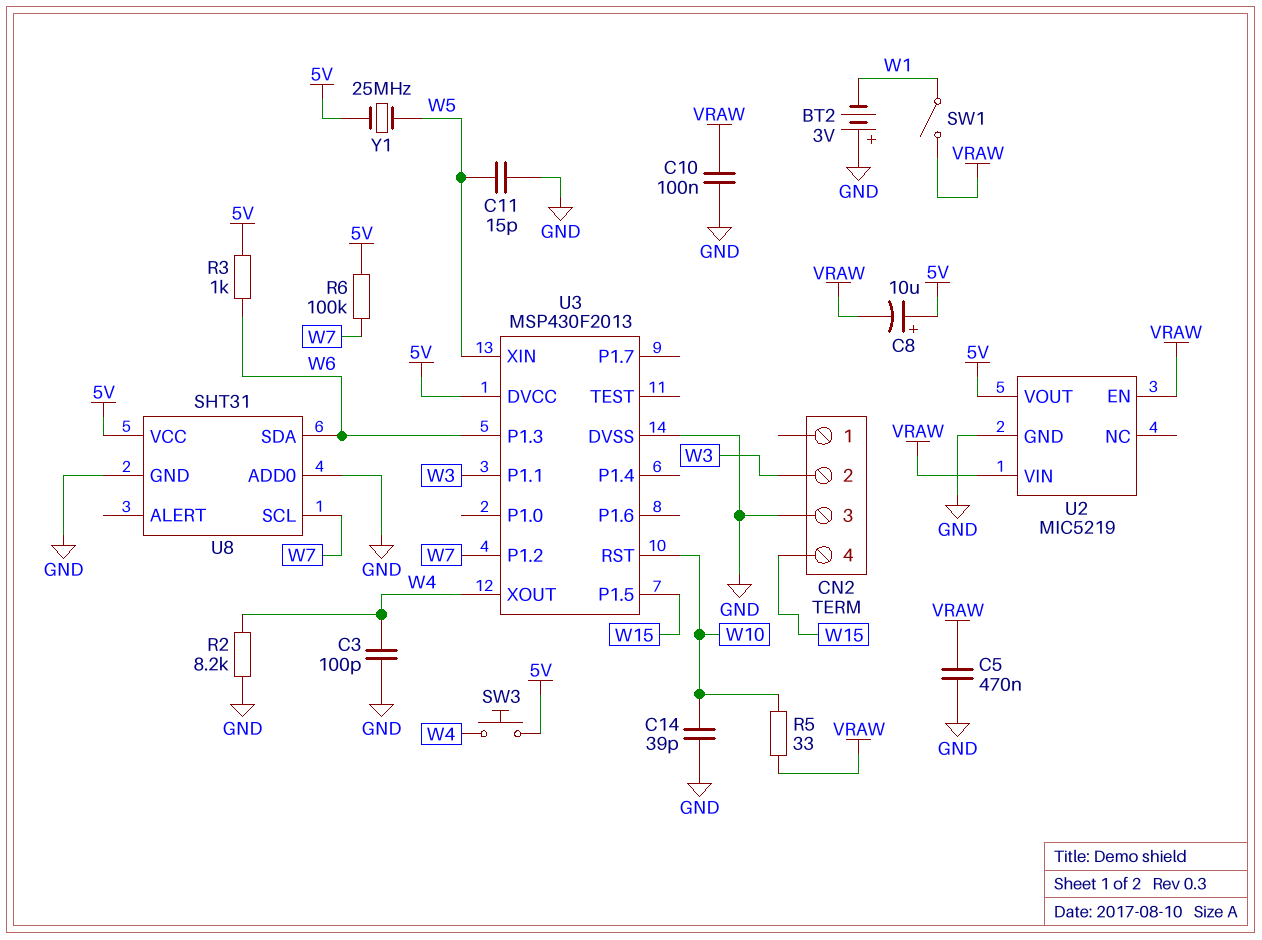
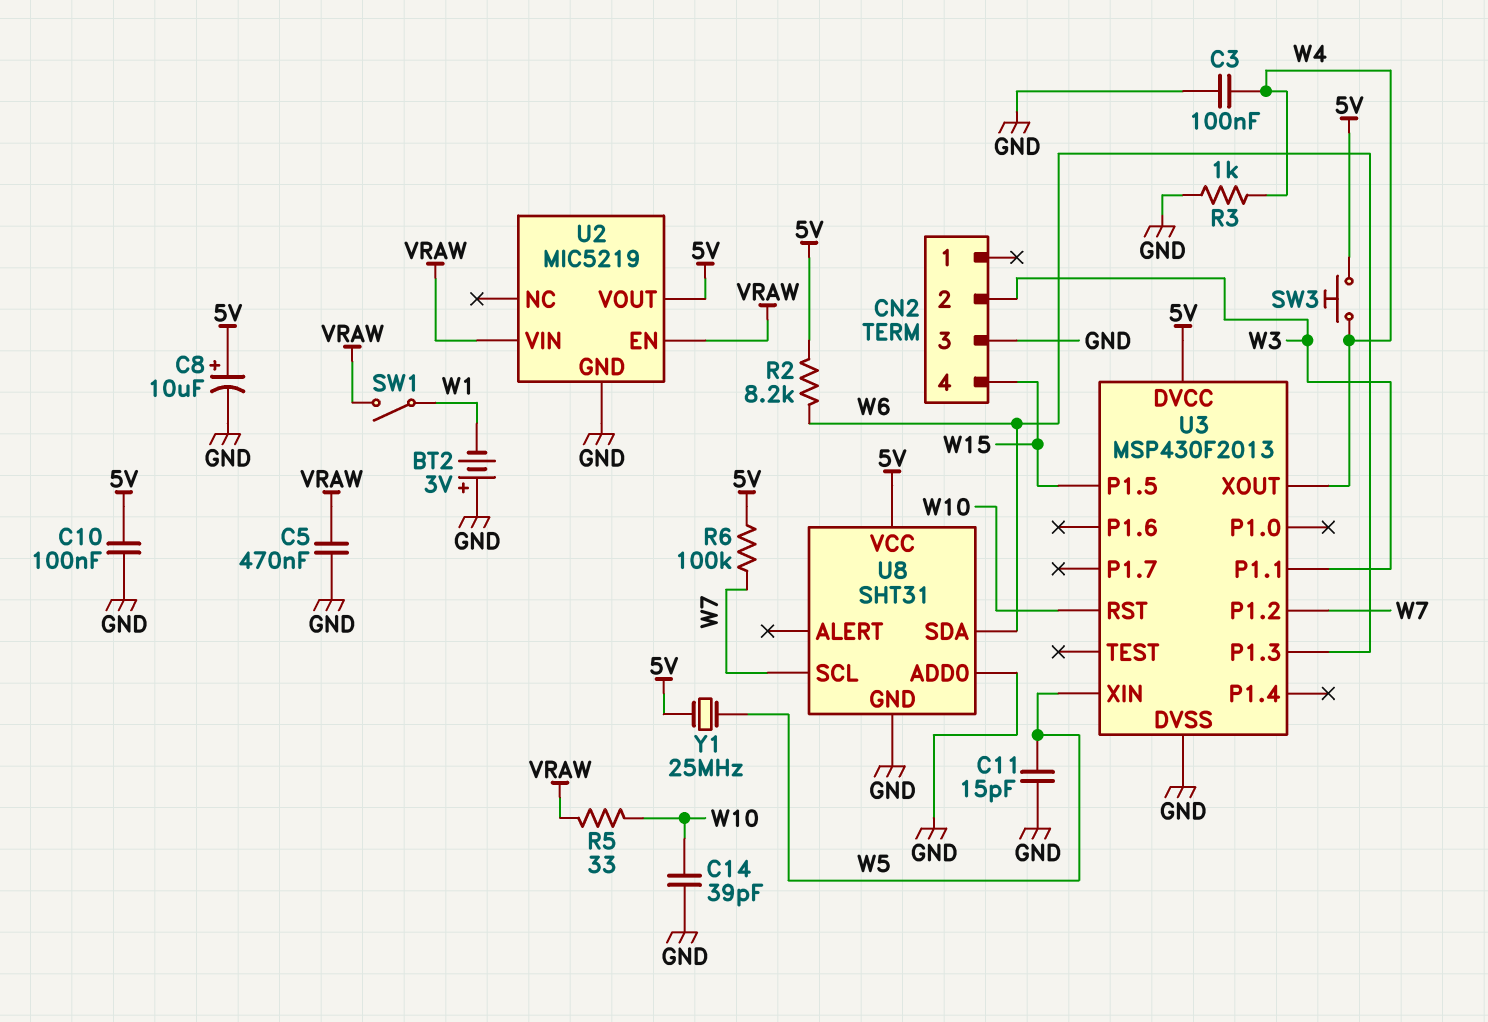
C3: 100pF (GND, W4) -> 100nF (GND, W4)
C8: 10uF (plus 5V, minus VRAW) -> 10uF (plus 5V, minus GND)
C10: 100nF (GND, VRAW) -> 100nF (5V, GND)
R2: 8.2k (GND, W4) -> 8.2k (5V, W6)
R3: 1k (5V, W6) -> 1k (GND, W4)

